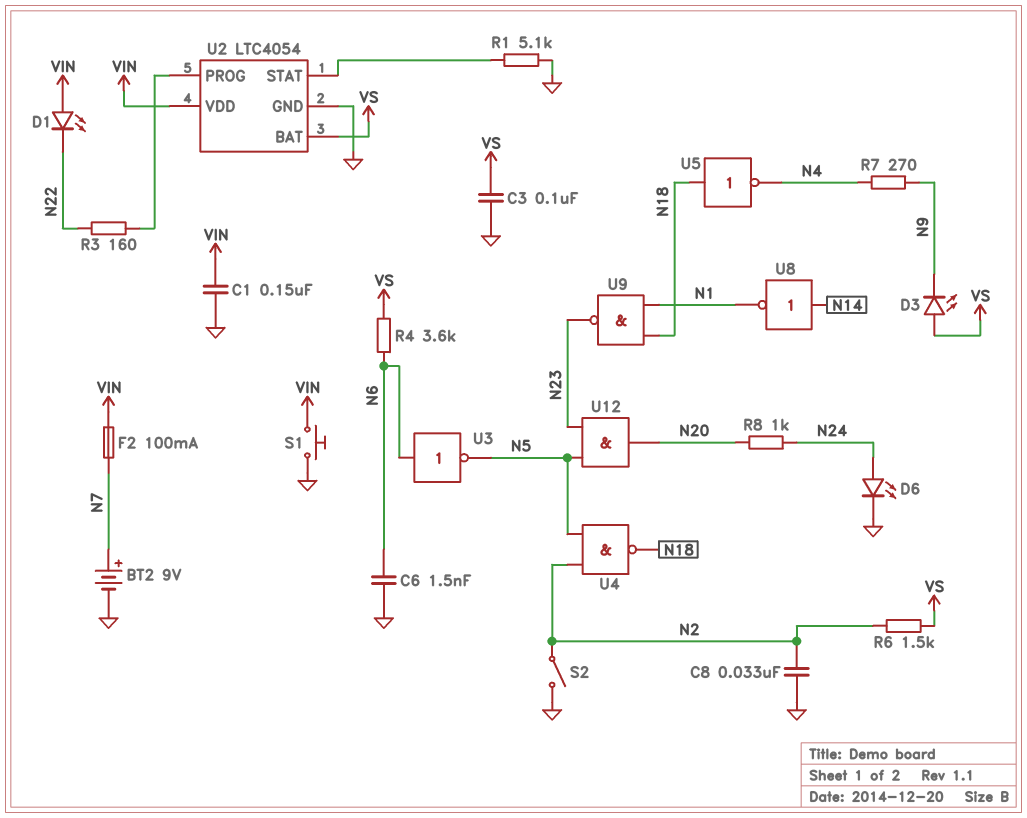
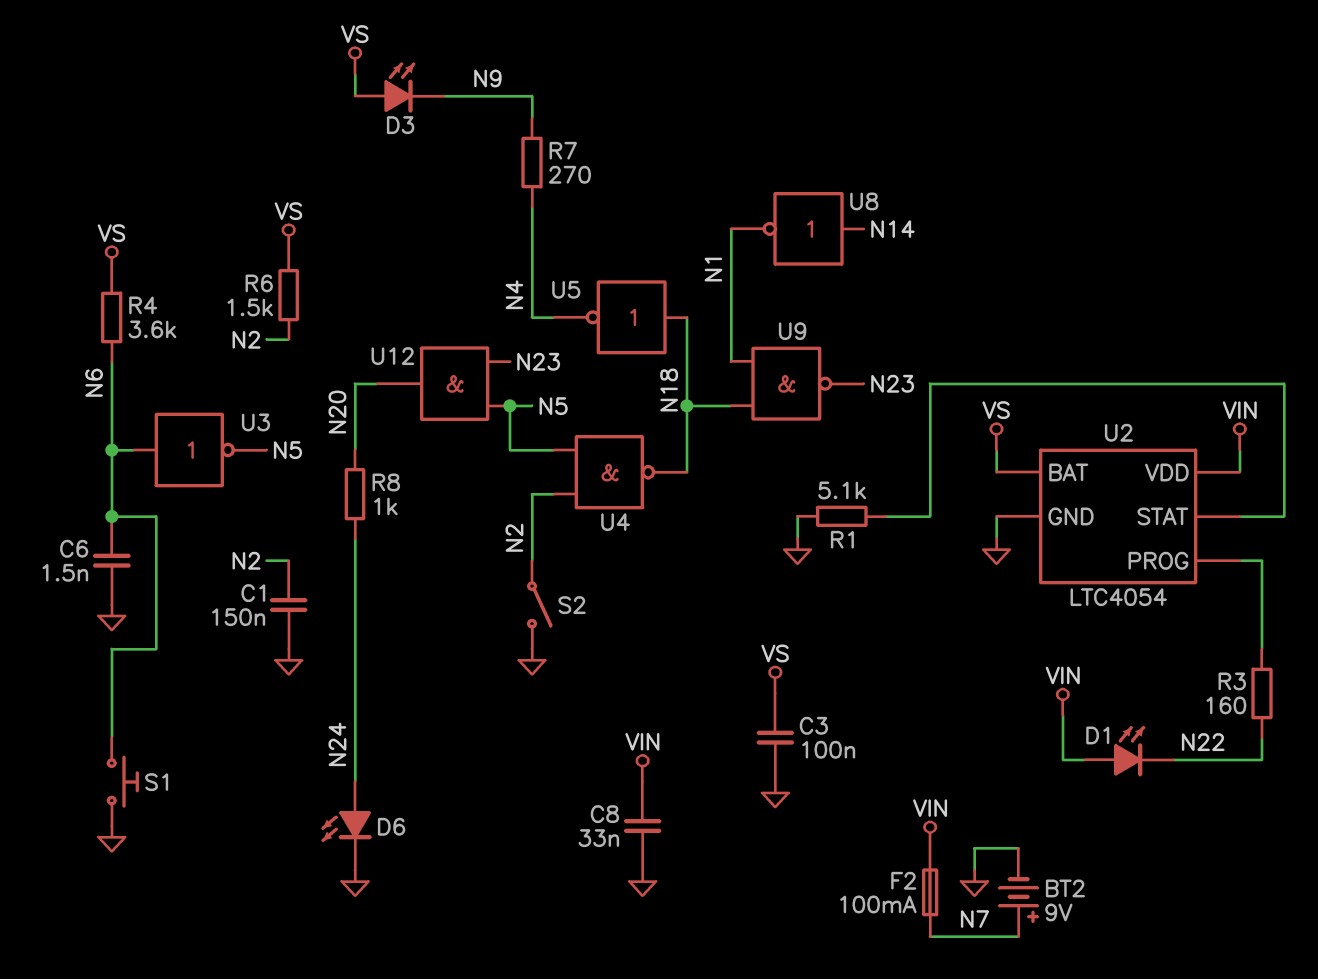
C1: 150nF (GND, VIN) -> 150nF (GND, N2)
C8: 33nF (GND, N2) -> 33nF (GND, VIN)
S1: button (GND, VIN) -> button (GND, N6)

